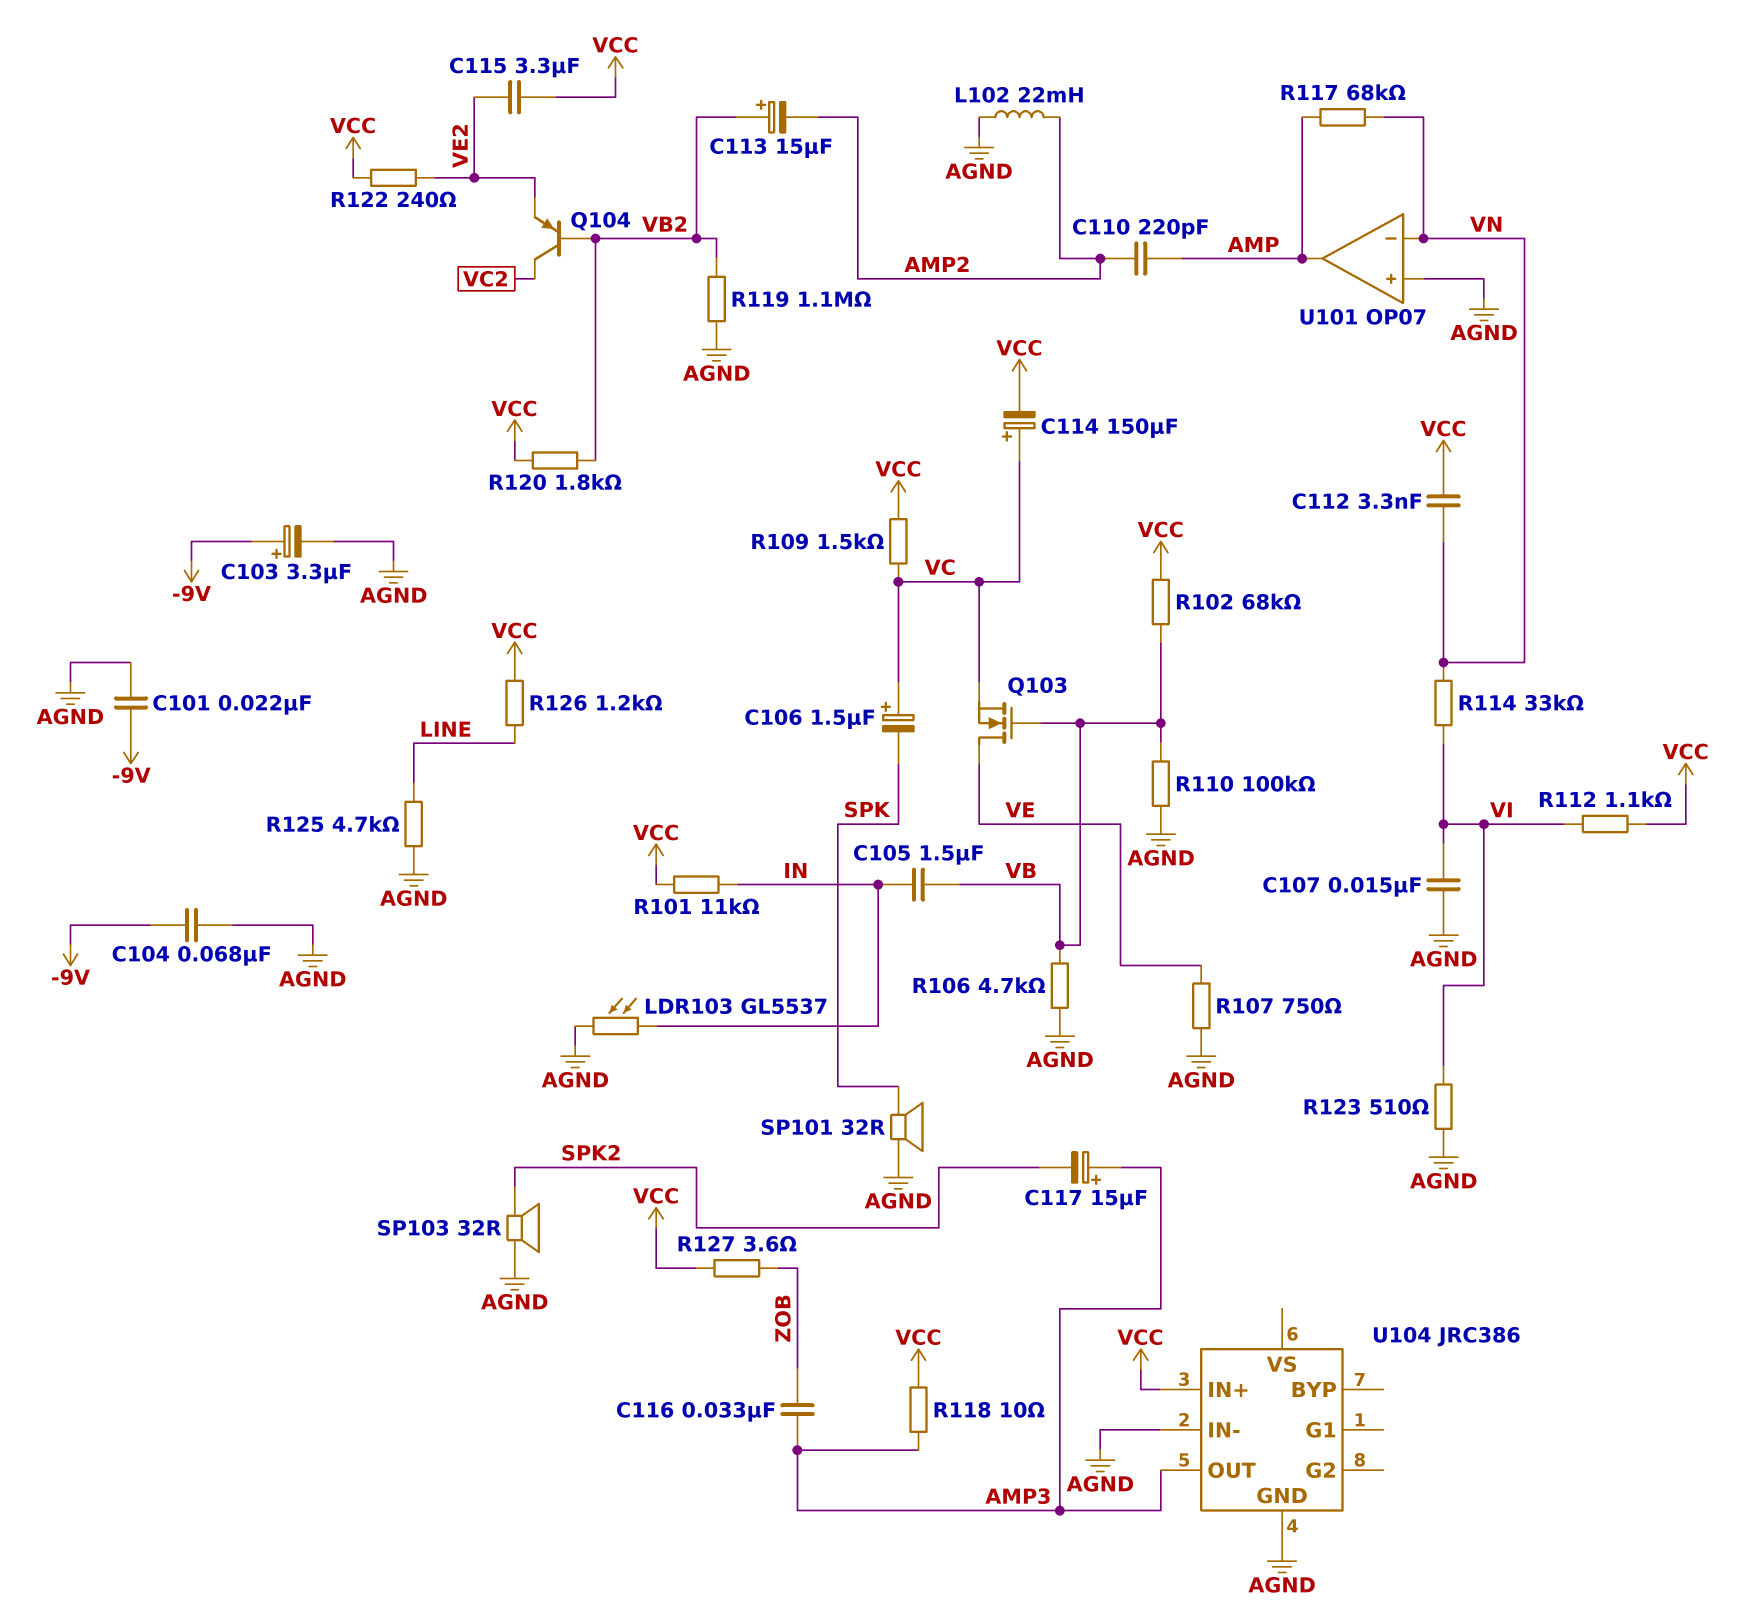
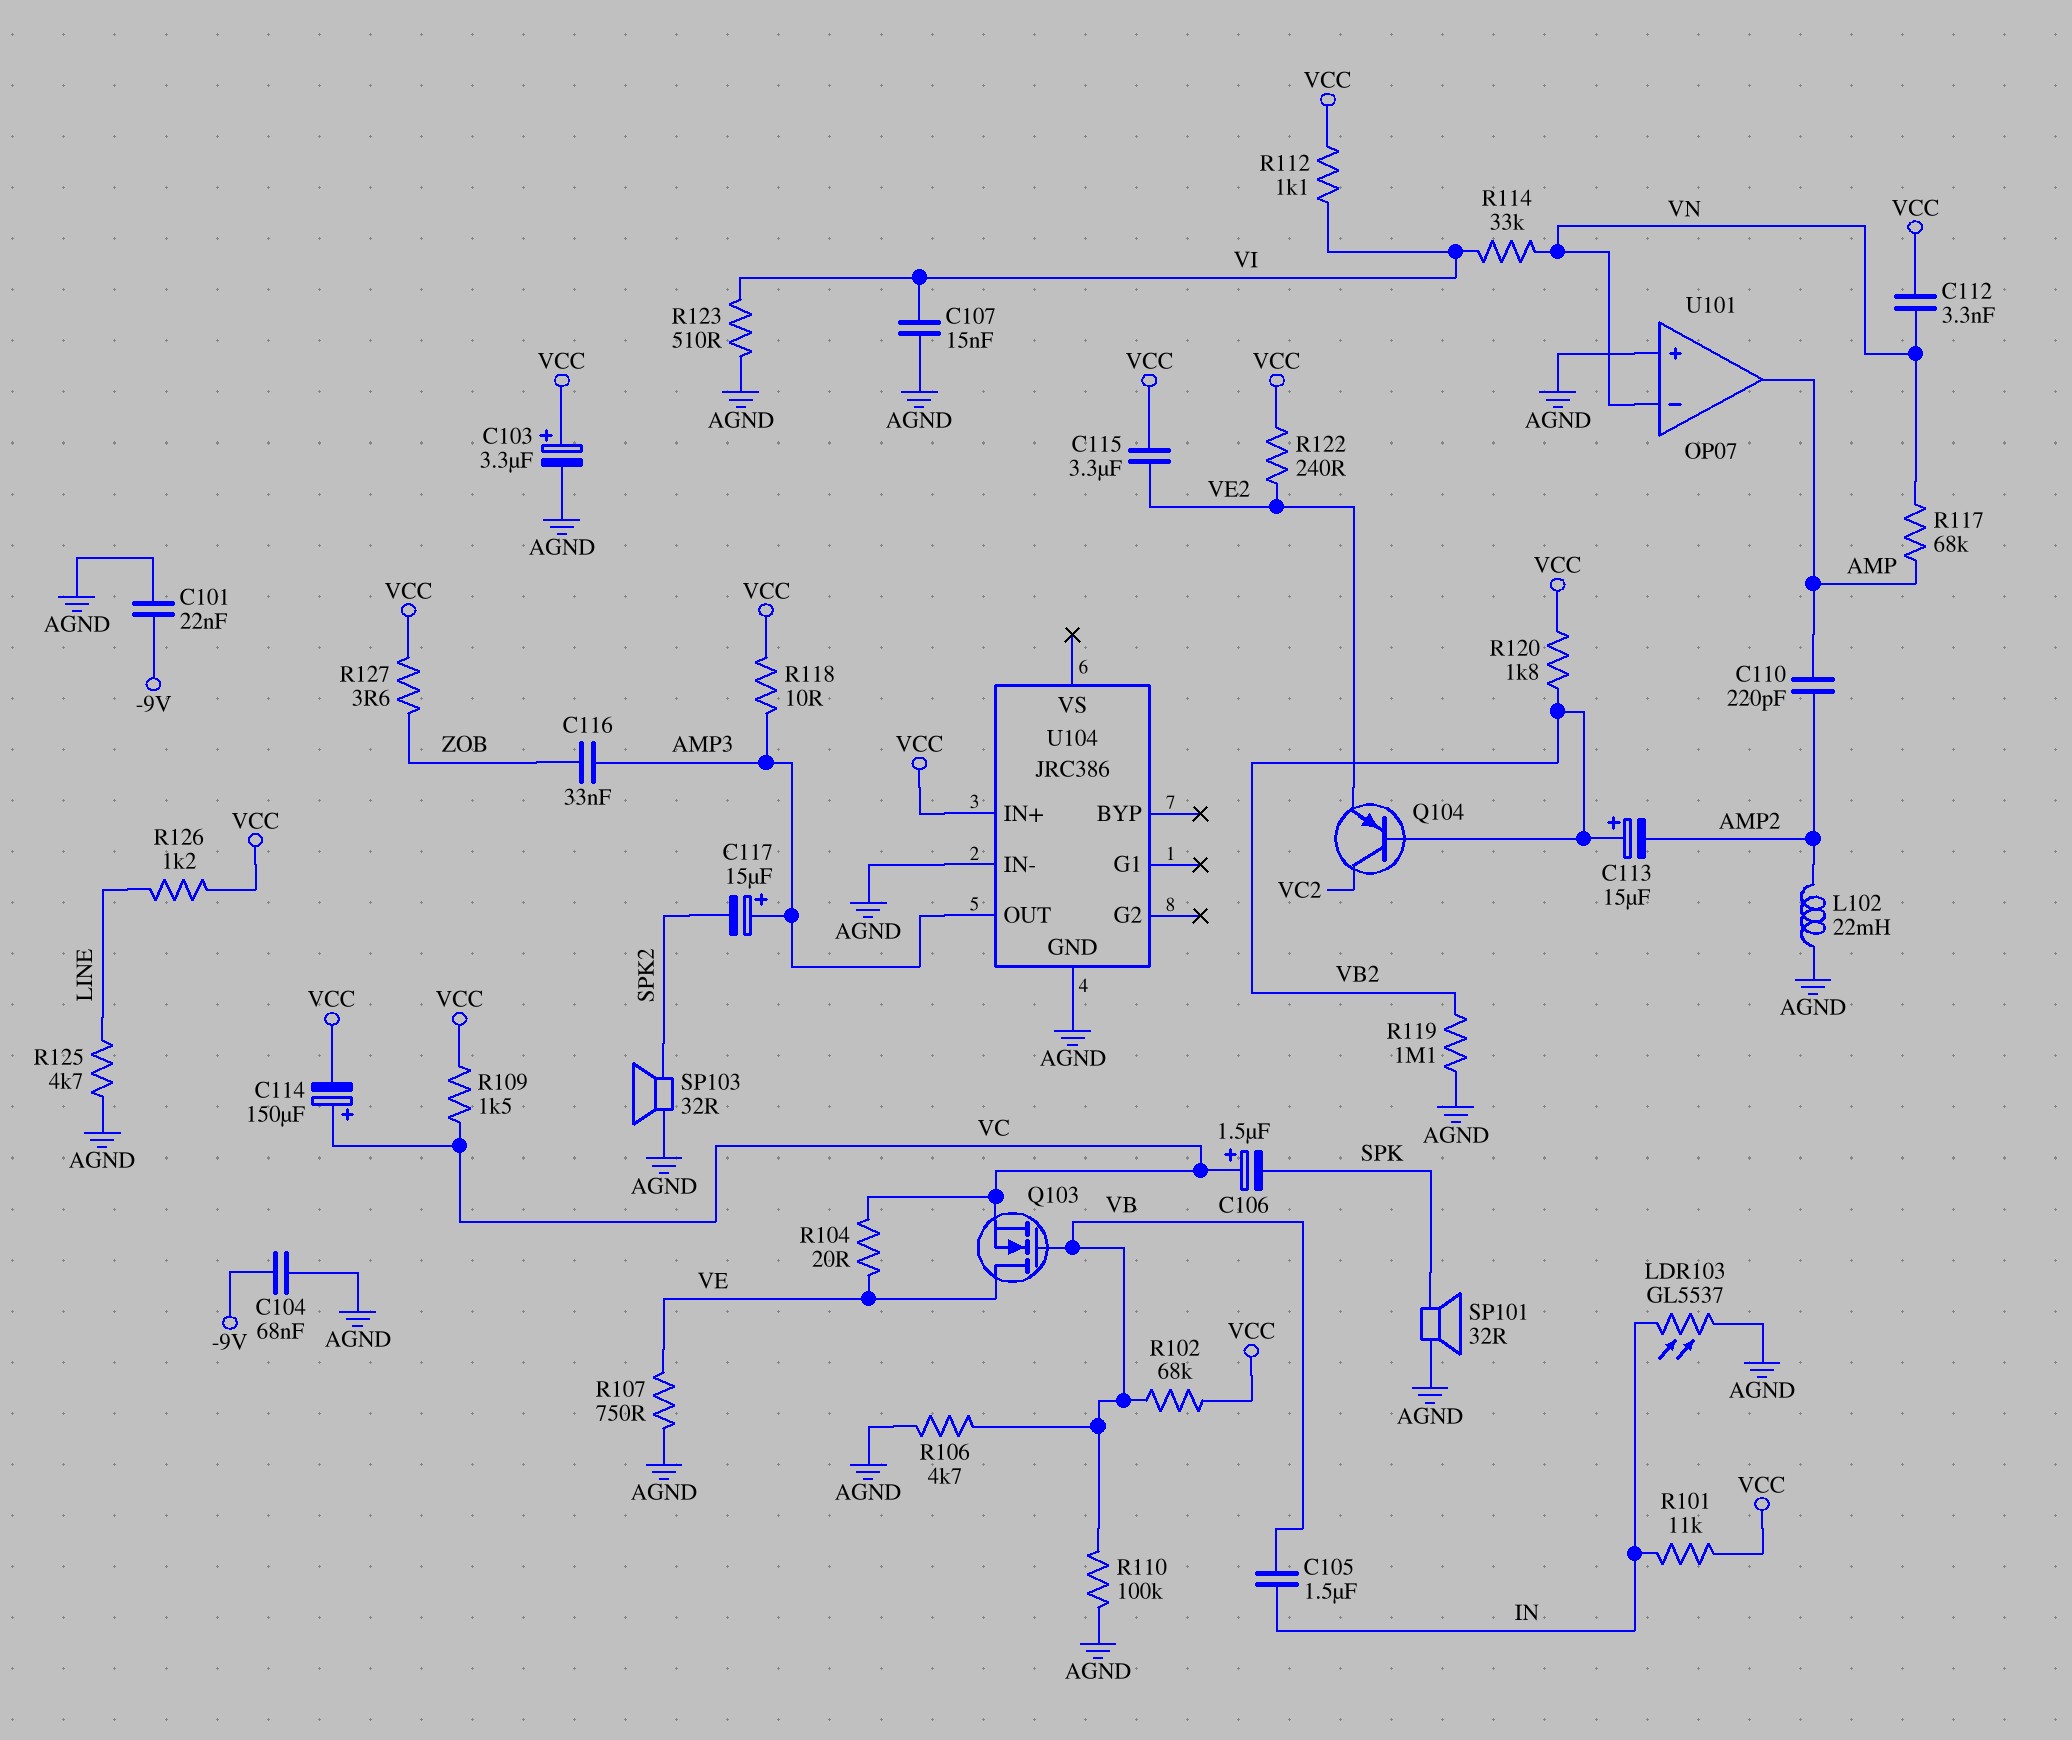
C103: 3.3uF (plus -9V, minus AGND) -> 3.3uF (plus VCC, minus AGND)
R104: none -> 20 (VC, VE)

